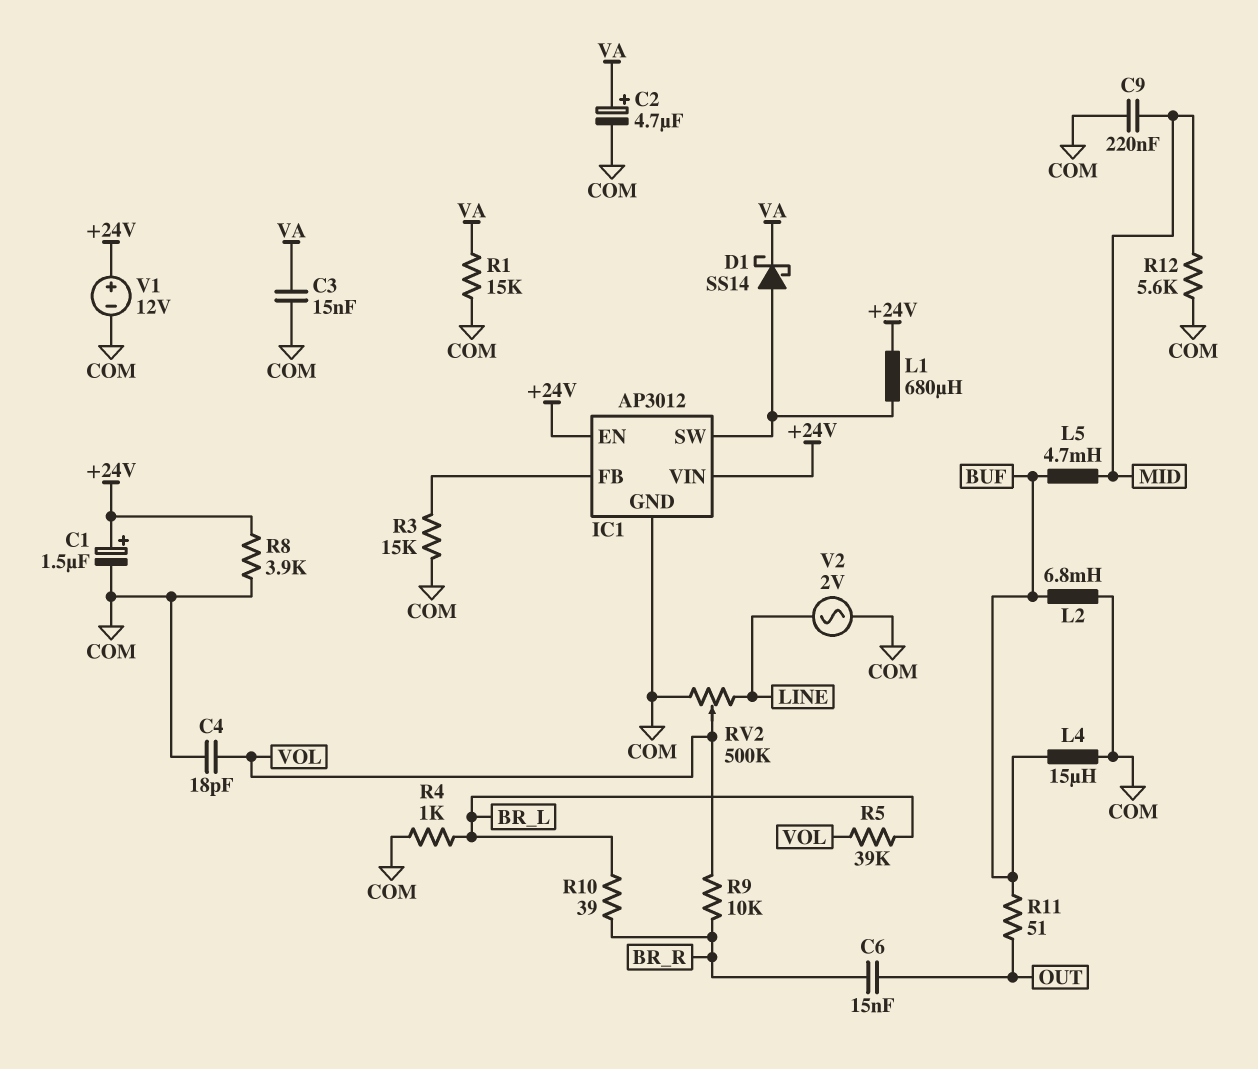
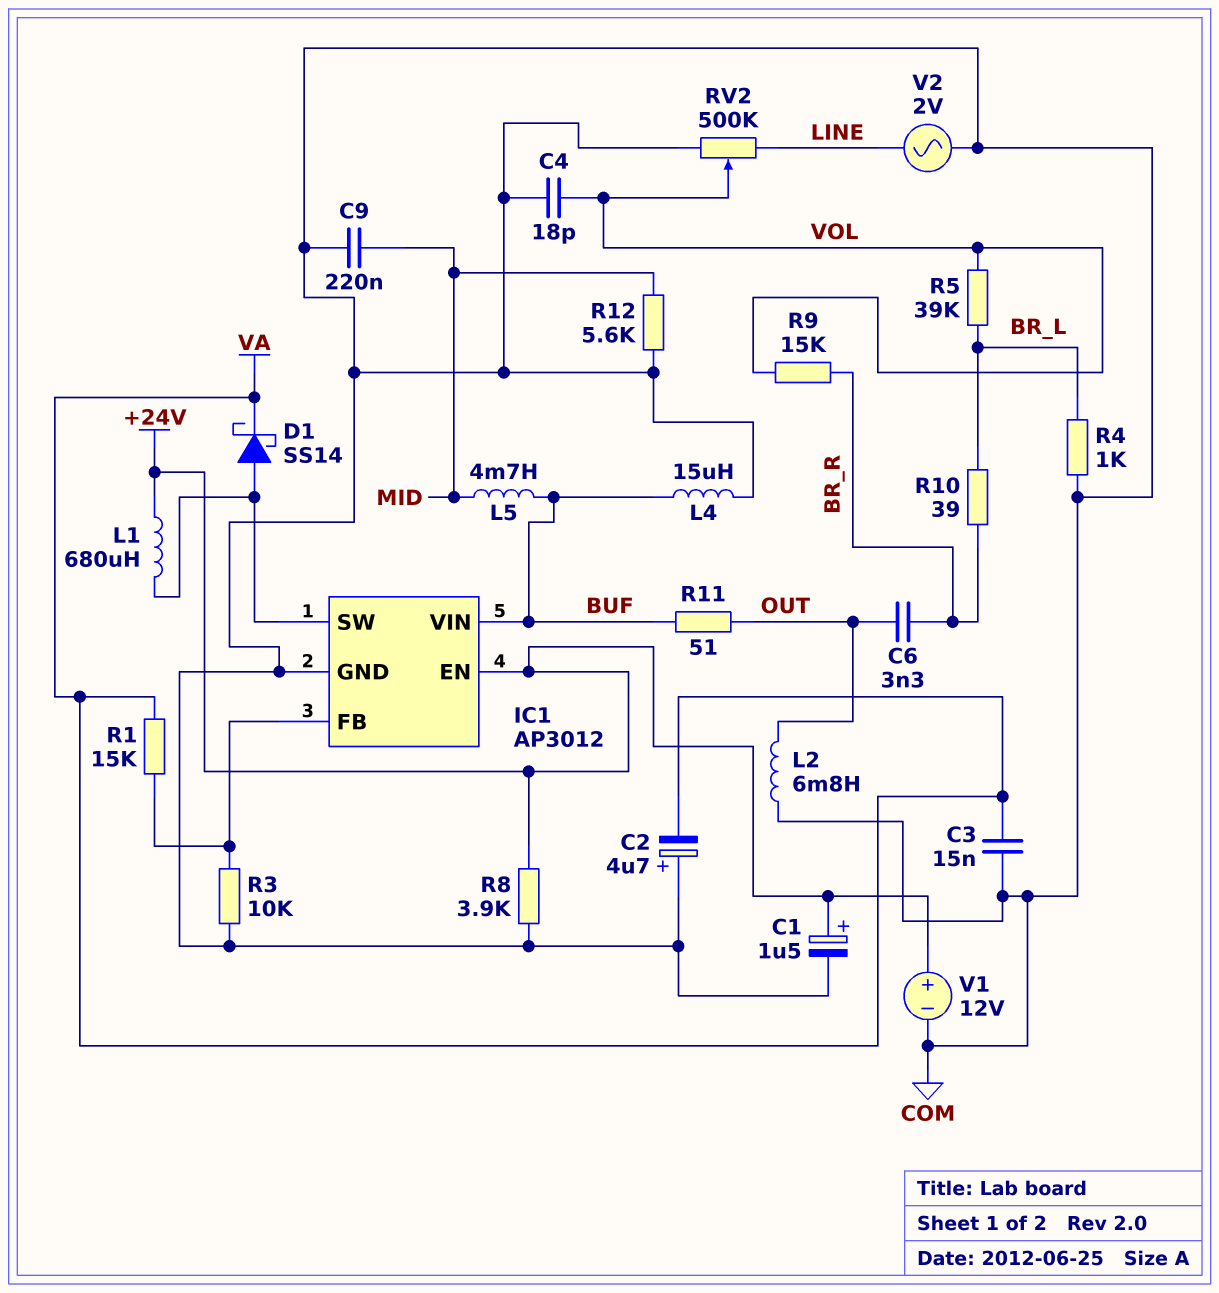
C2: 4.7uF (plus VA, minus COM) -> 4.7uF (plus COM, minus VA)
C6: 15nF (BR_R, OUT) -> 3.3nF (BR_R, OUT)
IC1 pin VIN: +24V -> BUF
L2: 6.8mH (BUF, COM) -> 6.8mH (COM, OUT)
R1: 15k (COM, VA) -> 15k (IC1/FB, VA)
R3: 15k (COM, IC1/FB) -> 10k (COM, IC1/FB)
R9: 10k (BR_R, VOL) -> 15k (BR_R, VOL)

